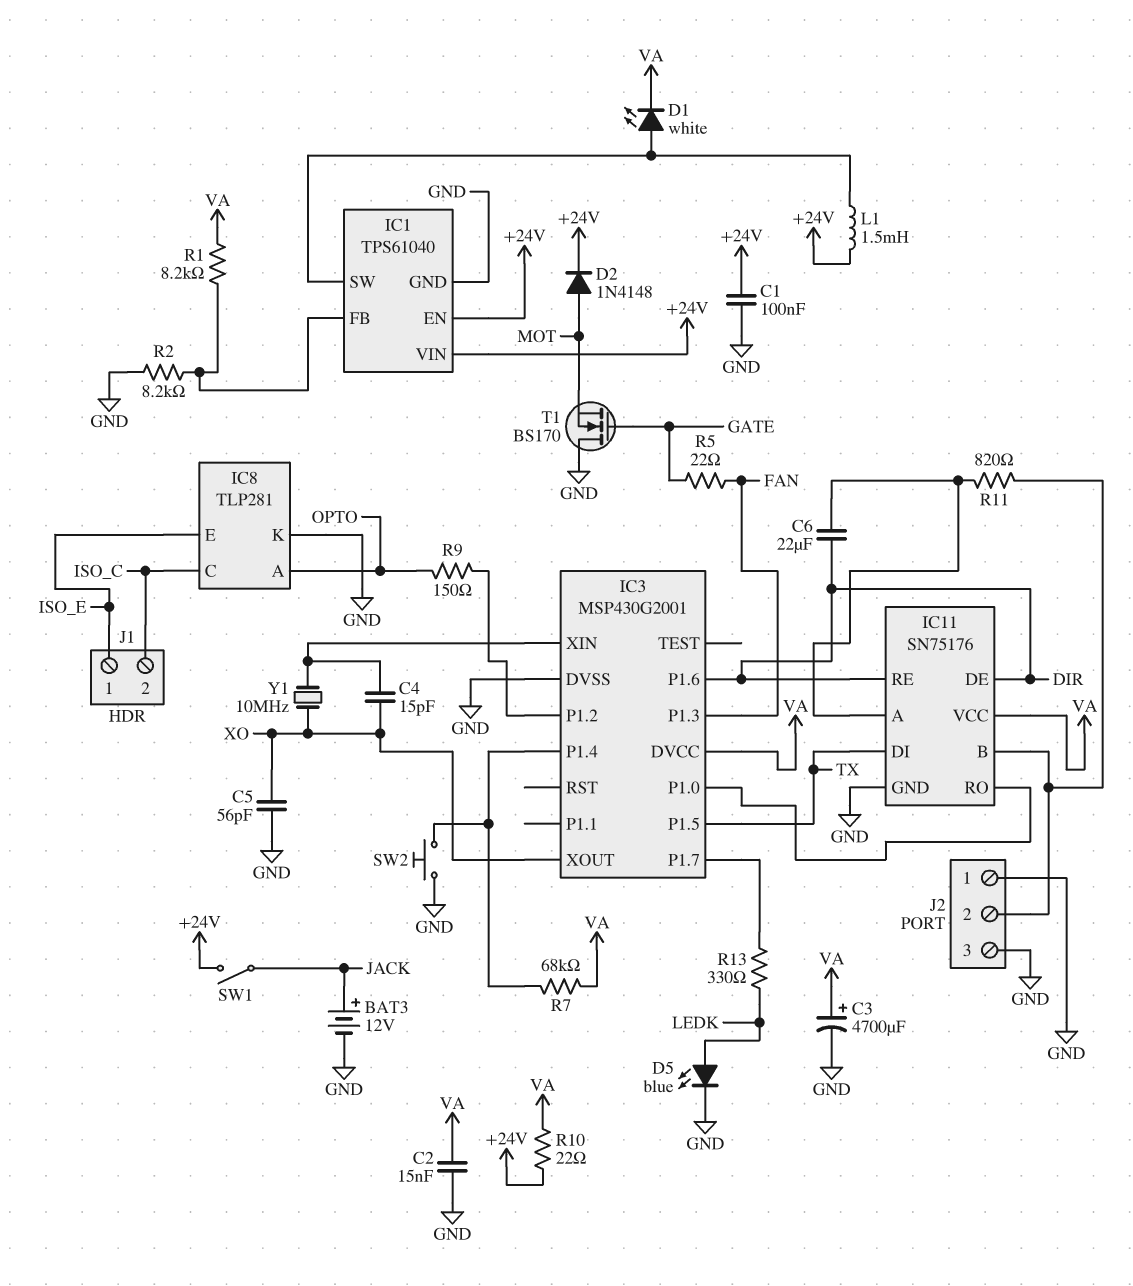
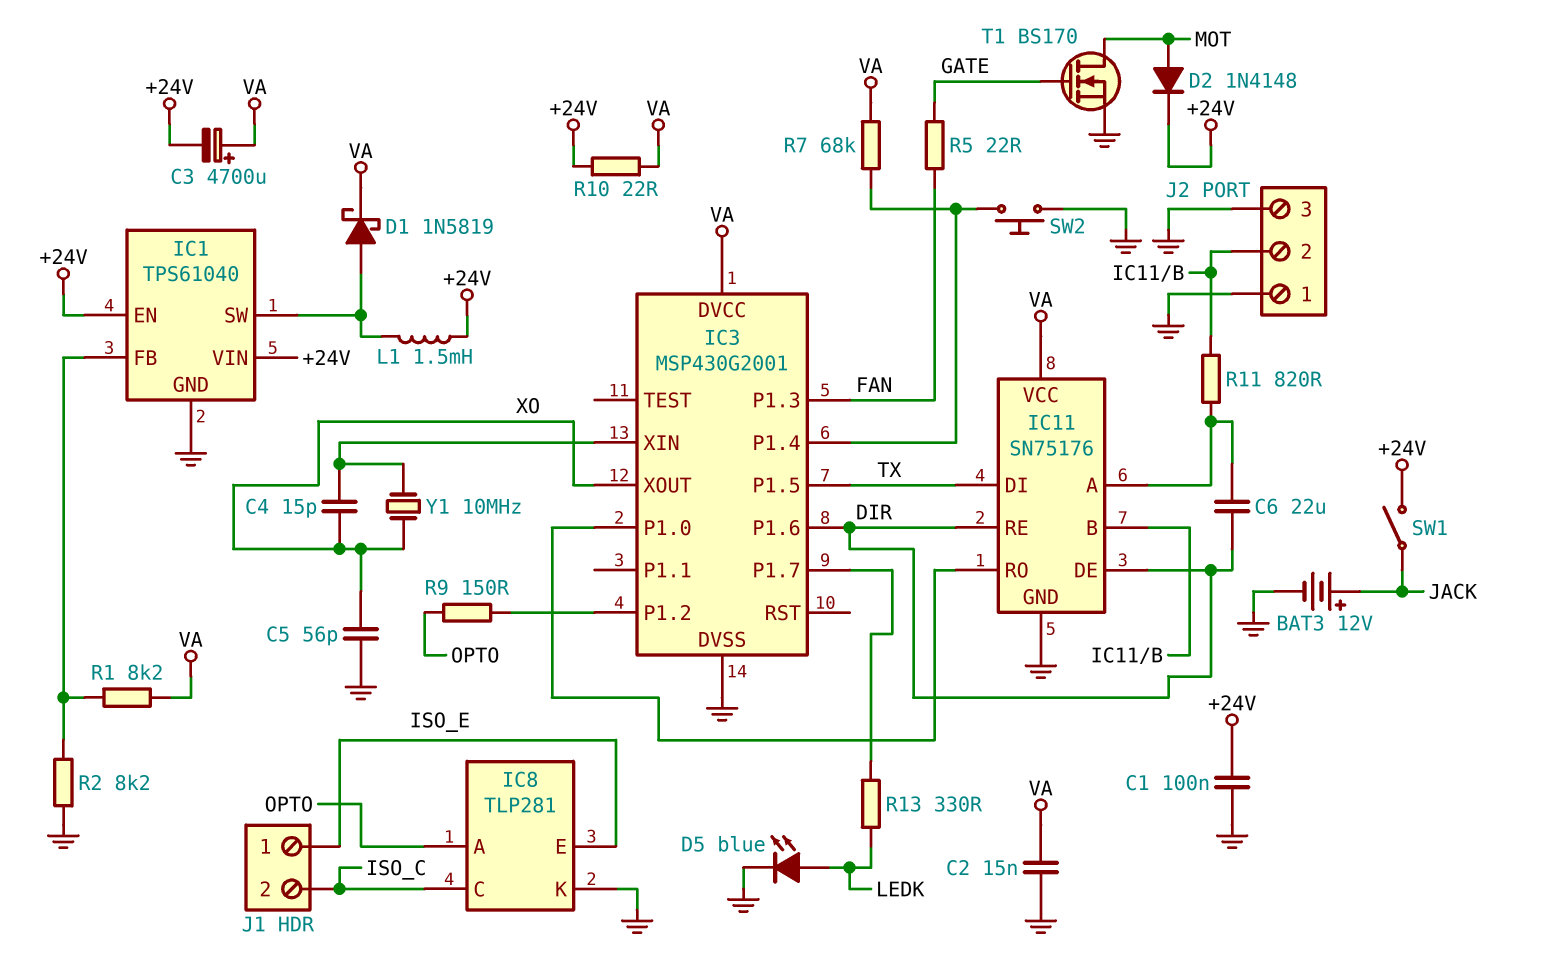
C3: 4700uF (plus VA, minus GND) -> 4700uF (plus VA, minus +24V)
D1: LED white (A IC1/SW, K VA) -> schottky 1N5819 (A IC1/SW, K VA)
T1: NMOS BS170 (G GATE, D GND, S MOT) -> NMOS BS170 (G GATE, D MOT, S GND)

